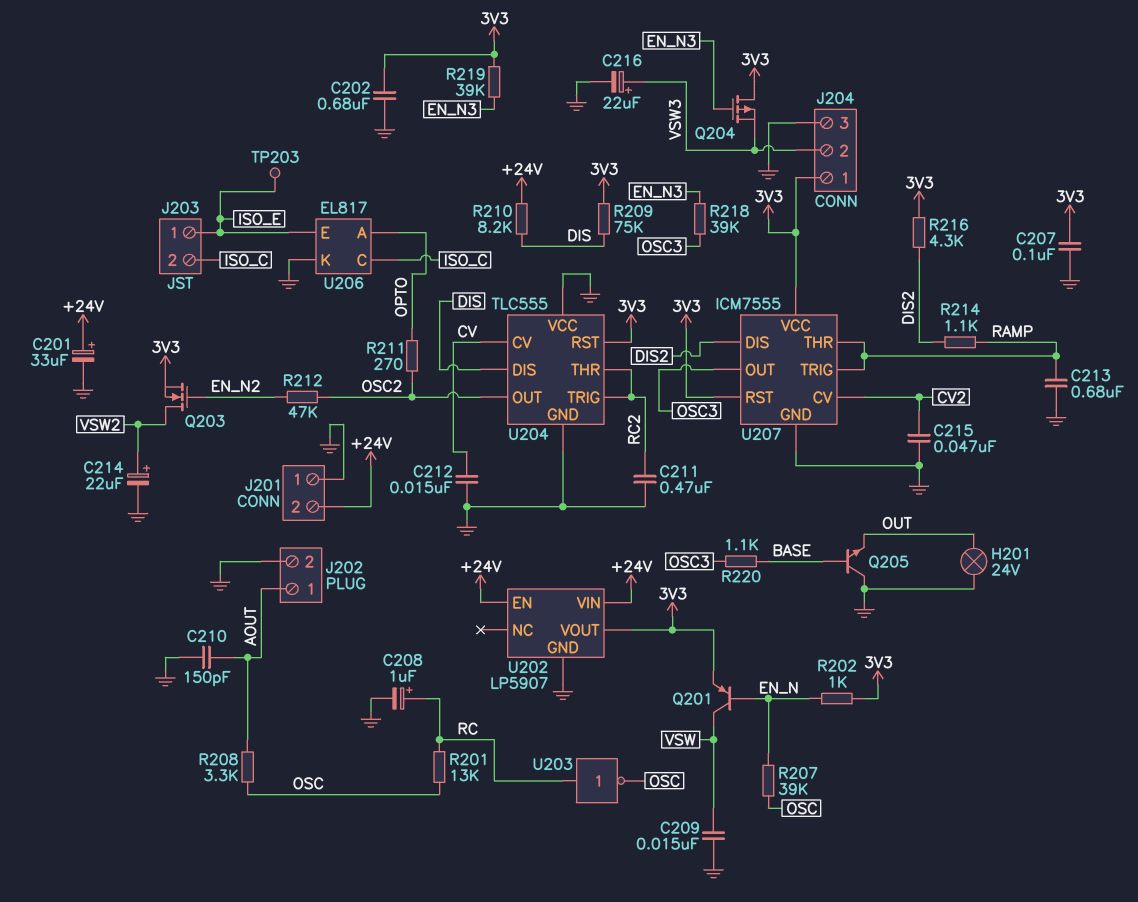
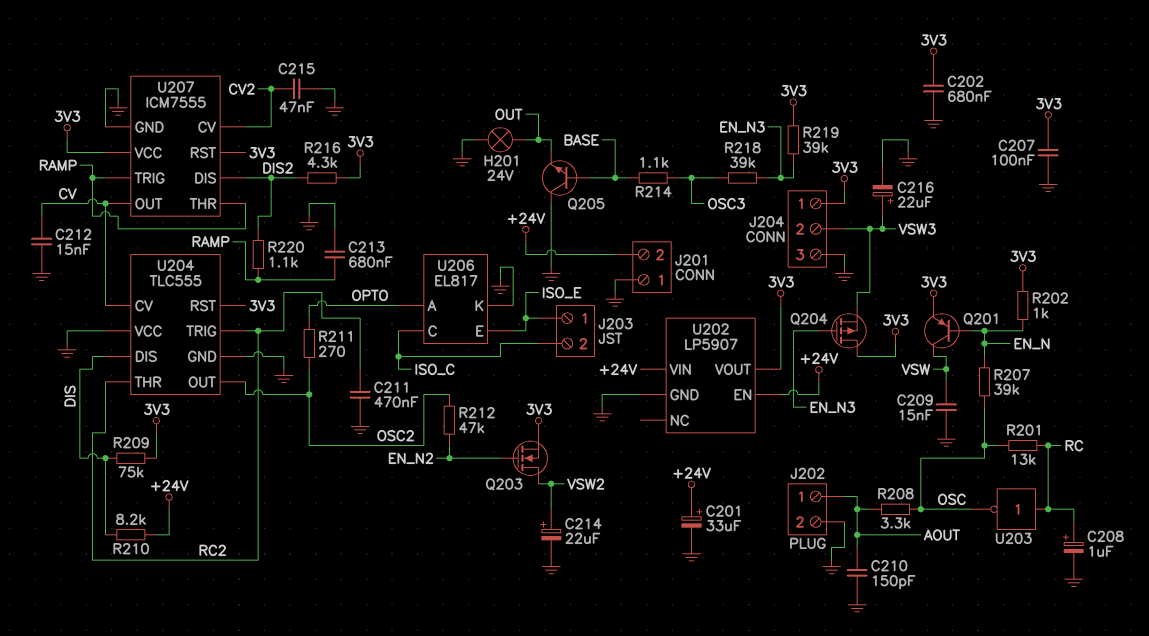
R214: 1.1k (DIS2, RAMP) -> 1.1k (BASE, OSC3)
R220: 1.1k (BASE, OSC3) -> 1.1k (DIS2, RAMP)
TP203: test point (ISO_E) -> none
U207 pin OUT: OSC3 -> CV

